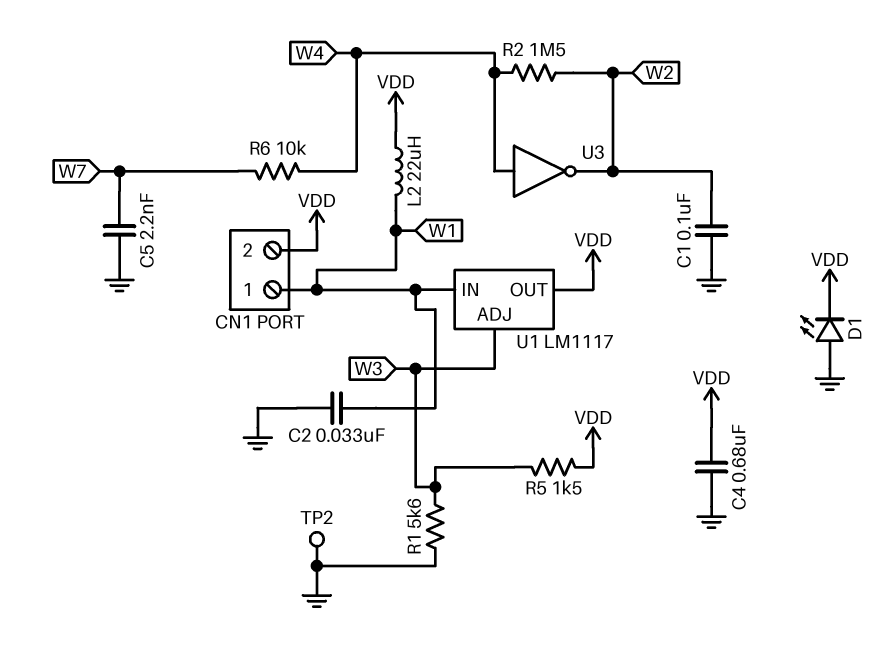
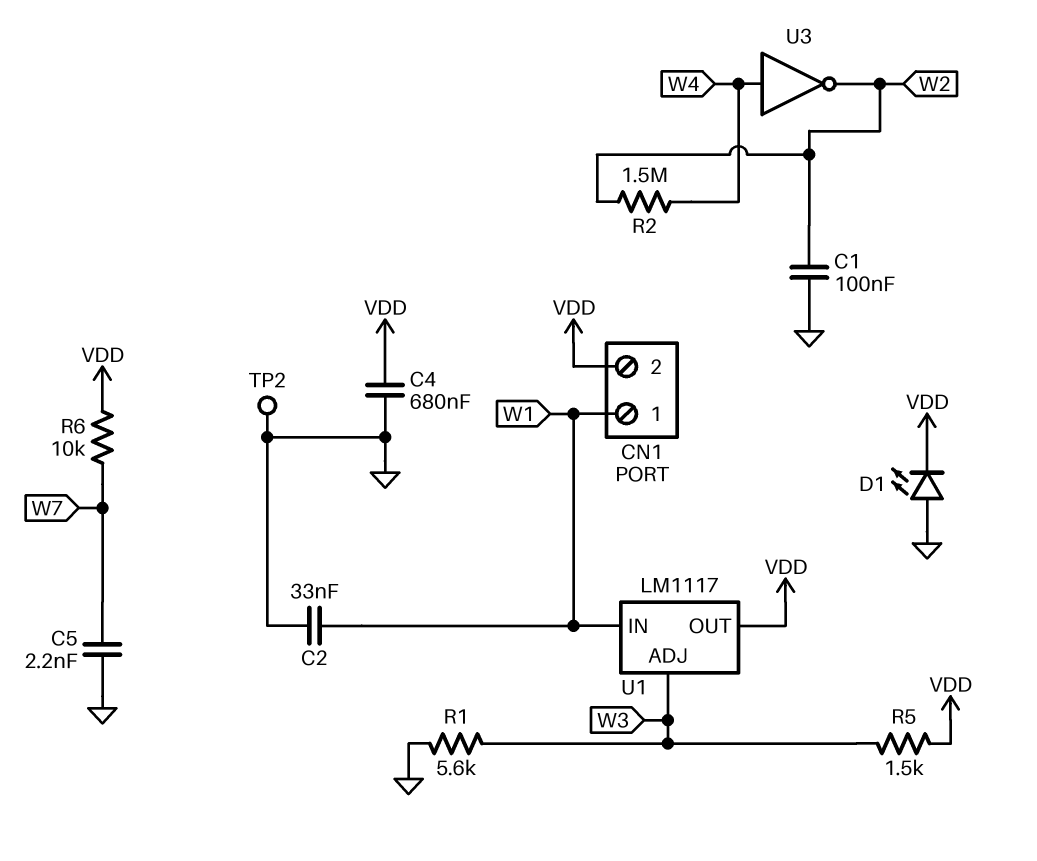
L2: 22uH (VDD, W1) -> none
R6: 10k (W4, W7) -> 10k (VDD, W7)

